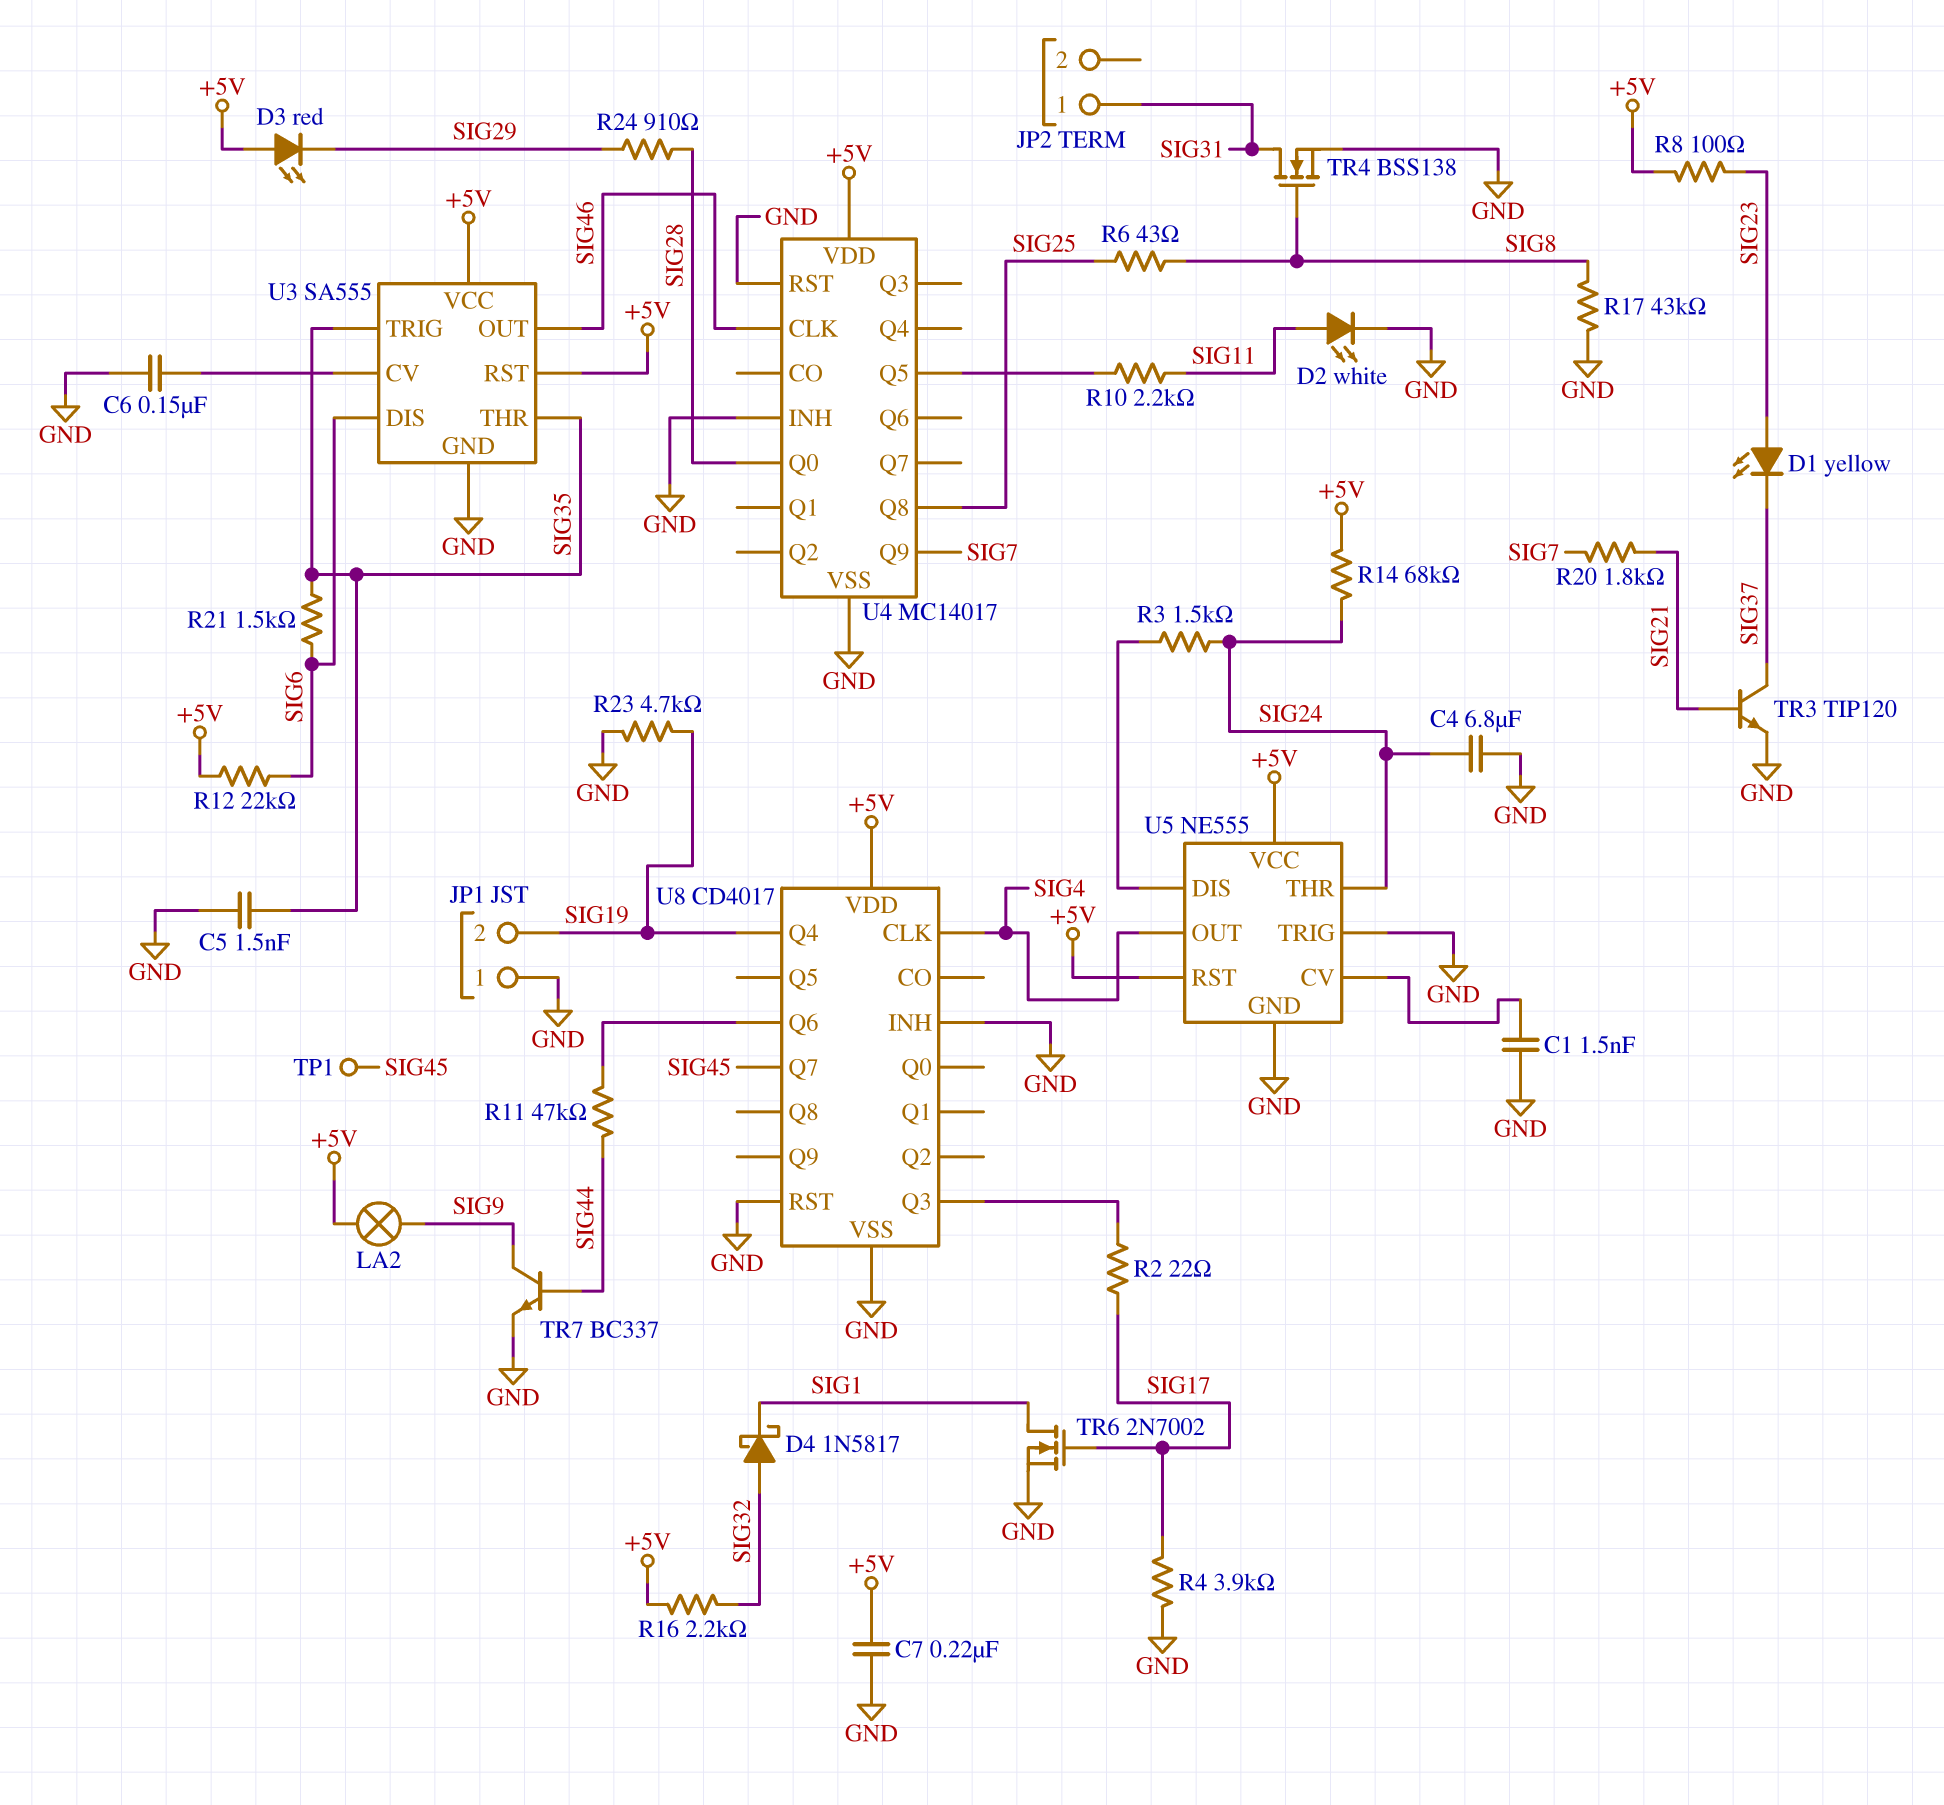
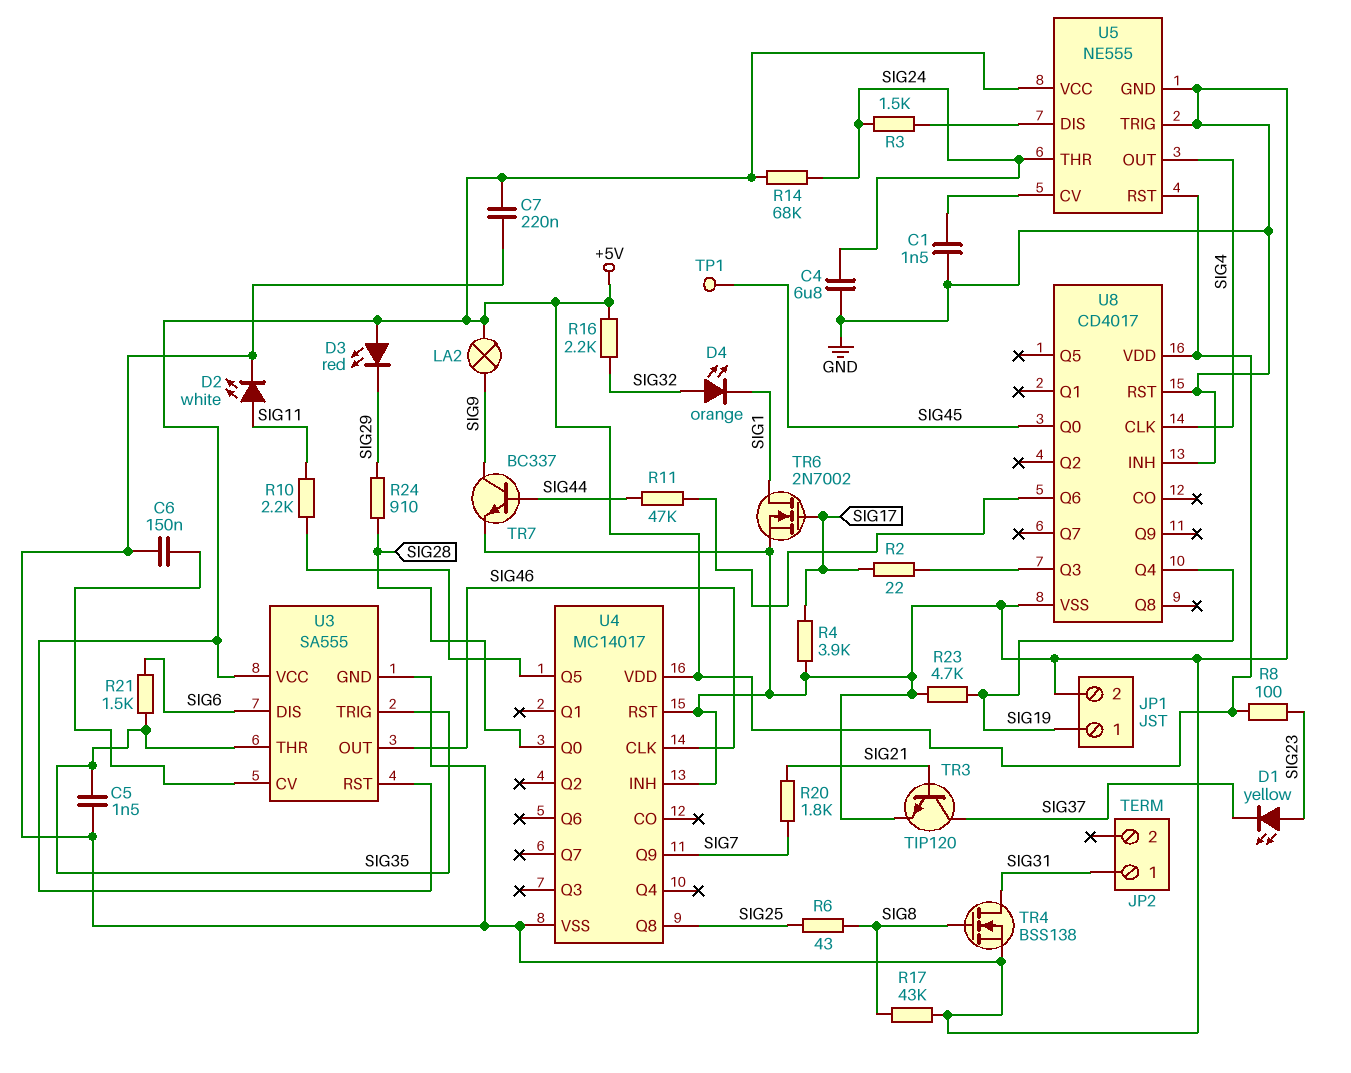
D4: schottky 1N5817 (A SIG32, K SIG1) -> LED orange (A SIG32, K SIG1)
JP1 pin 1: GND -> SIG19
JP1 pin 2: SIG19 -> GND
R12: 22k (+5V, SIG6) -> none
U8 pin Q0: none -> SIG45
U8 pin Q7: SIG45 -> none

